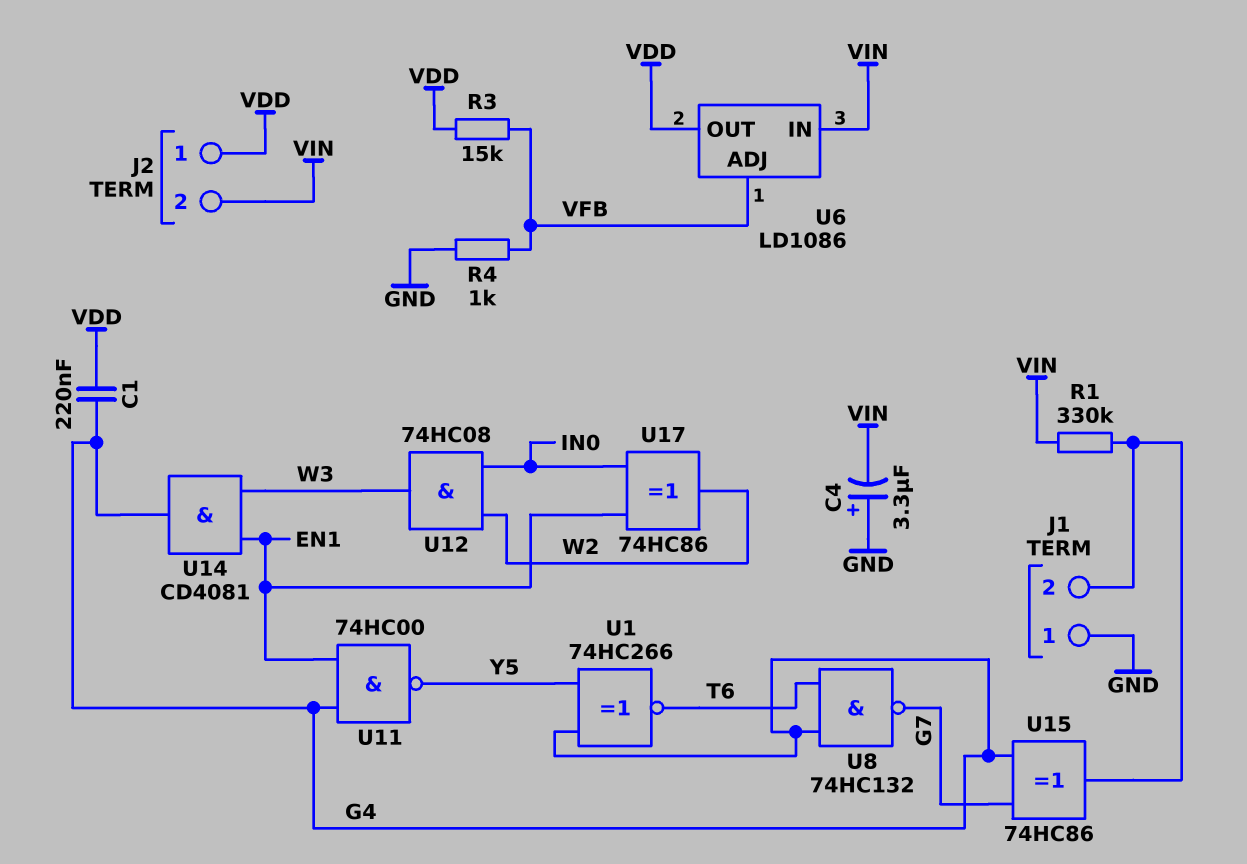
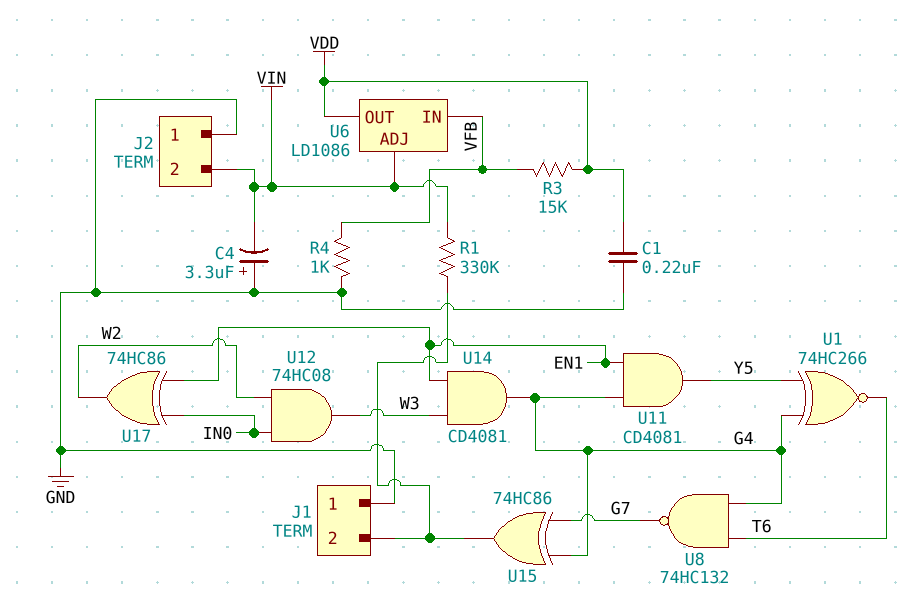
C1: 220nF (G4, VDD) -> 220nF (GND, VDD)
J2 pin 1: VDD -> GND
U6 pin ADJ: VFB -> VIN
U6 pin IN: VIN -> VFB
U11: NAND 74HC00 (in EN1, in G4, out Y5) -> AND CD4081 (in EN1, in G4, out Y5)

